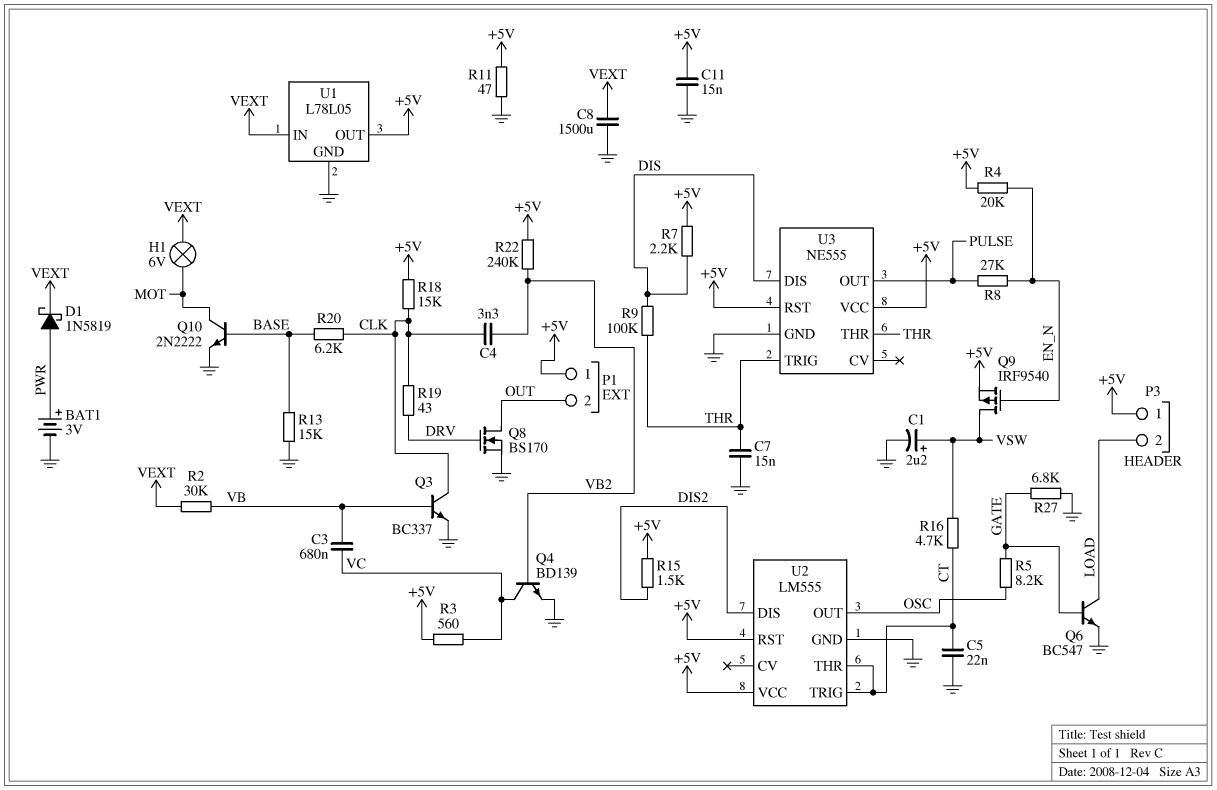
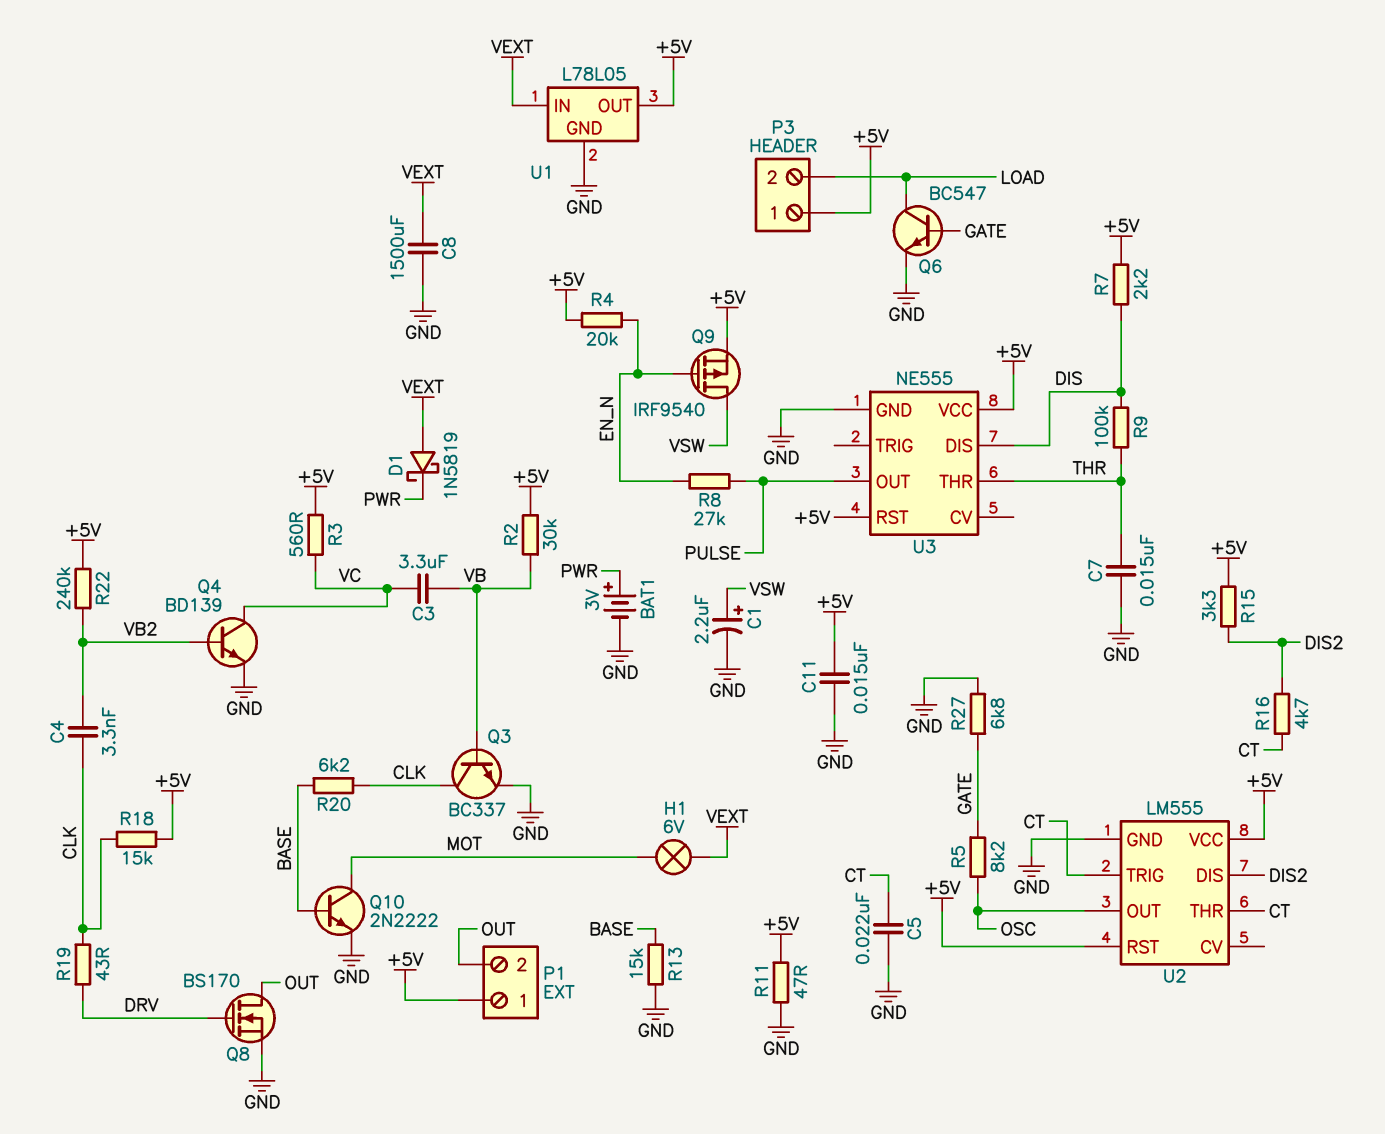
C3: 680nF (VB, VC) -> 3.3uF (VB, VC)
D1: schottky 1N5819 (A PWR, K VEXT) -> schottky 1N5819 (A VEXT, K PWR)
R2: 30k (VB, VEXT) -> 30k (+5V, VB)
R15: 1.5k (+5V, DIS2) -> 3.3k (+5V, DIS2)
R16: 4.7k (CT, VSW) -> 4.7k (CT, DIS2)
U3 pin TRIG: THR -> none

